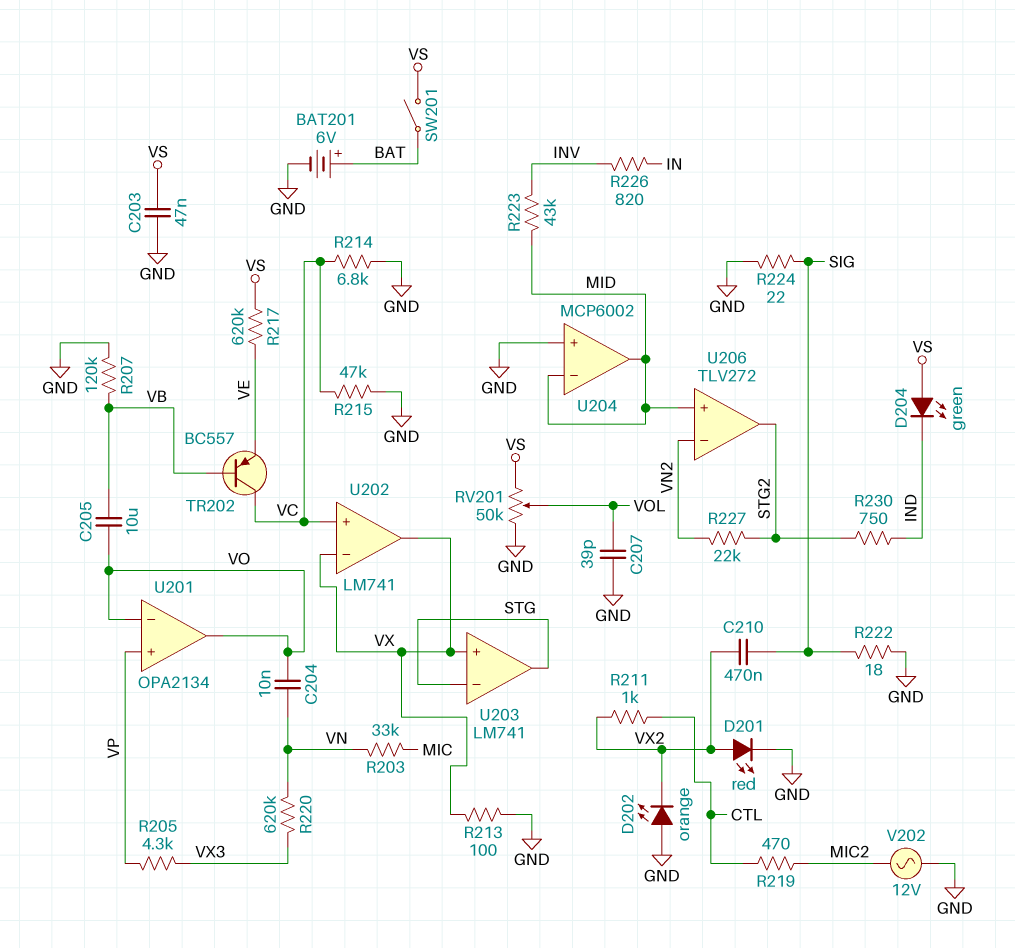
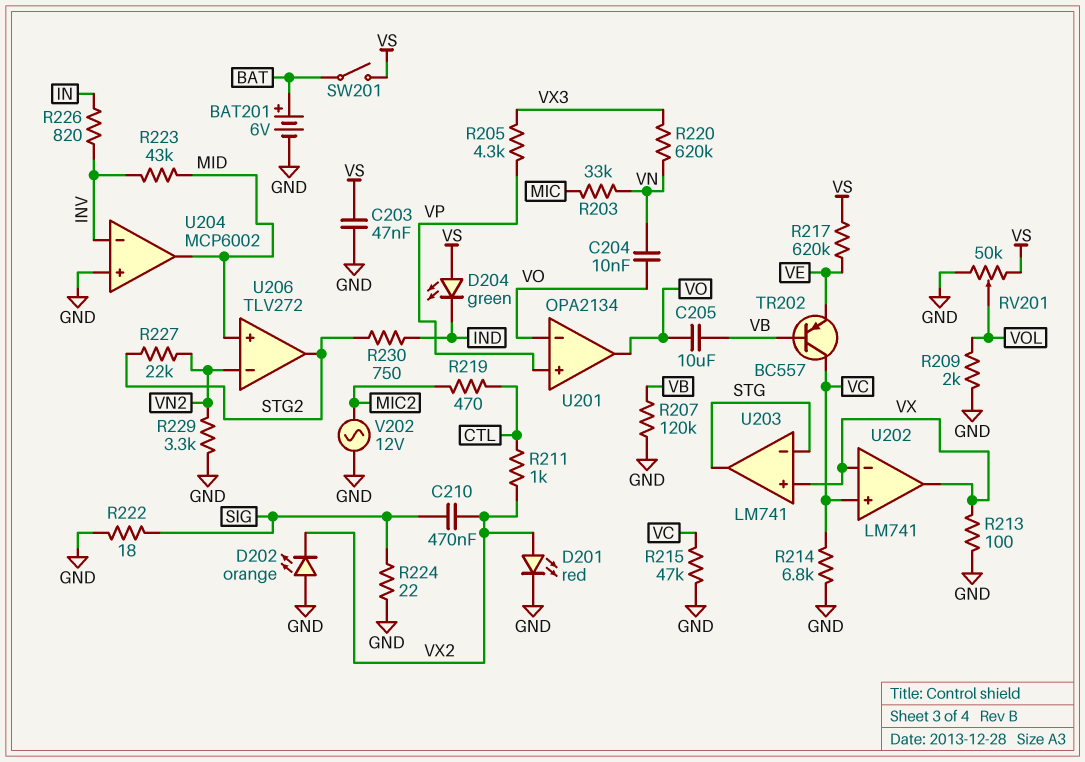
C207: 39pF (GND, VOL) -> none
R209: none -> 2k (GND, VOL)
R229: none -> 3.3k (GND, VN2)
U204 pin in-: MID -> INV

